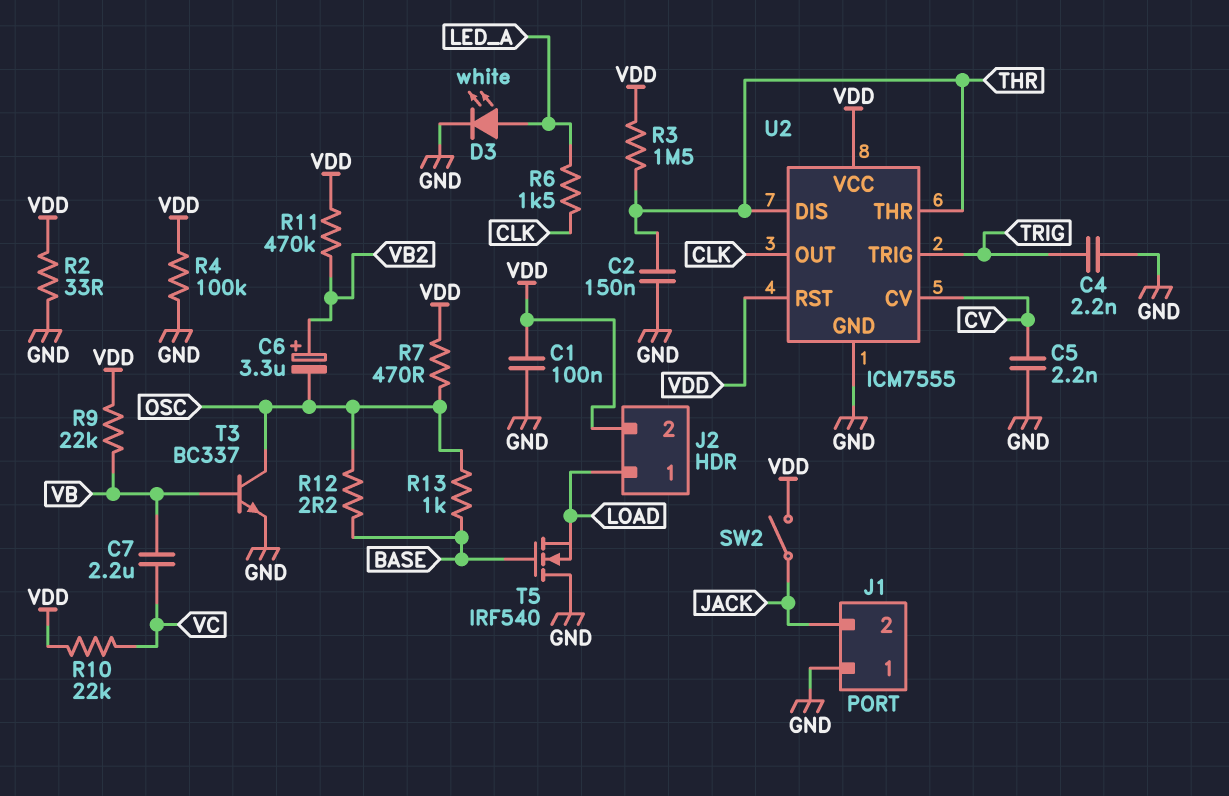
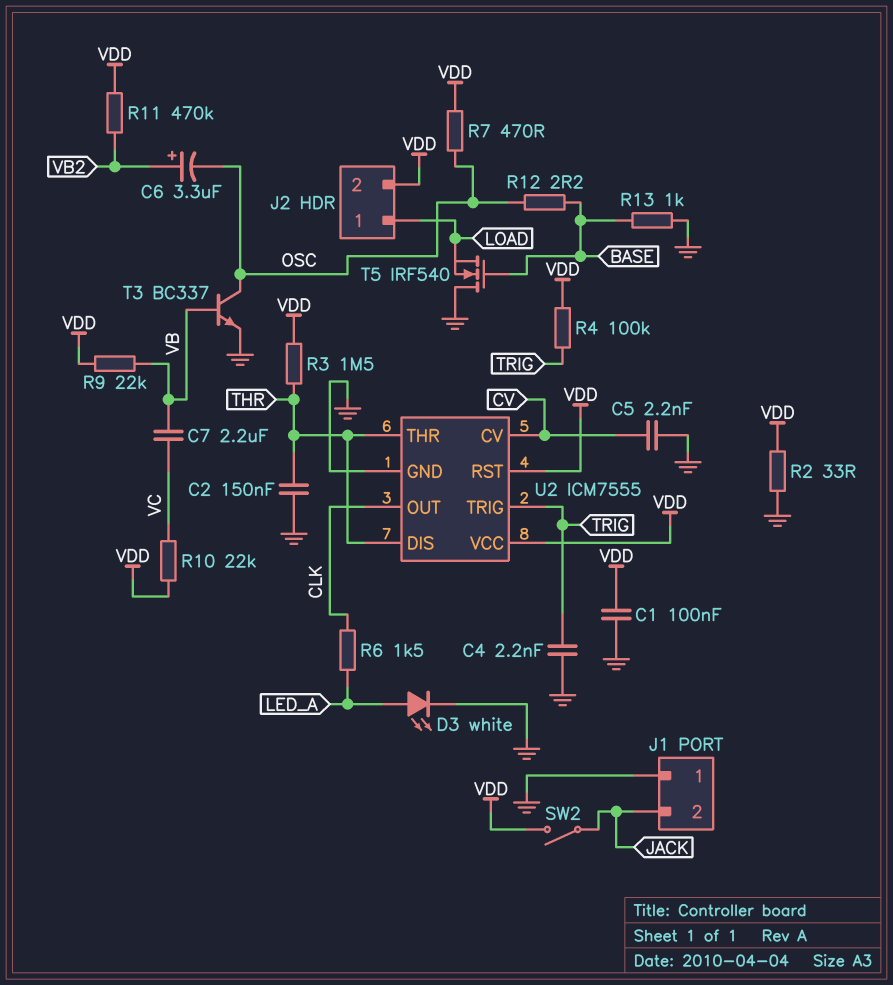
R4: 100k (GND, VDD) -> 100k (TRIG, VDD)
R13: 1k (BASE, OSC) -> 1k (BASE, GND)

